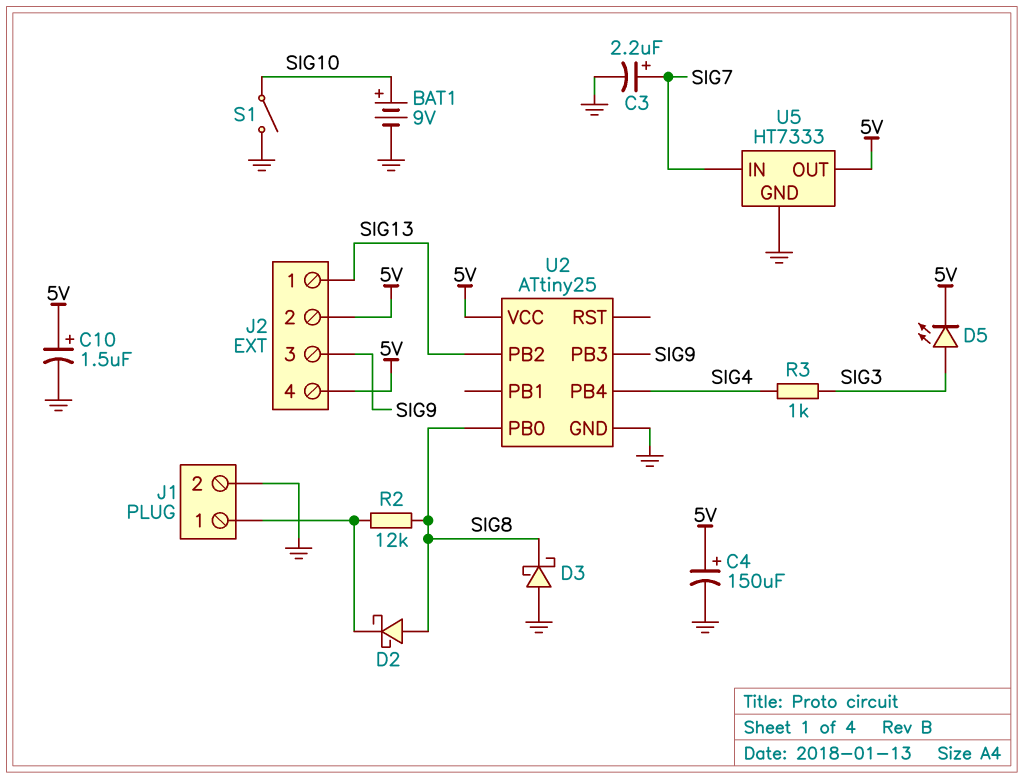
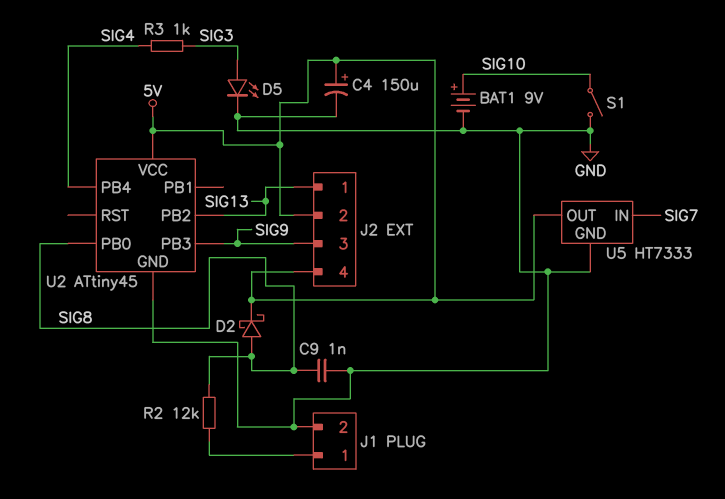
C3: 2.2uF (plus SIG7, minus GND) -> none
C9: none -> 1nF (GND, SIG8)
C10: 1.5uF (plus 5V, minus GND) -> none
D2: schottky (A SIG8, K J1/1) -> schottky (A SIG8, K 5V)
D3: schottky (A GND, K SIG8) -> none
D5: LED (A SIG3, K 5V) -> LED (A SIG3, K GND)
U2: ATtiny25 -> ATtiny45

